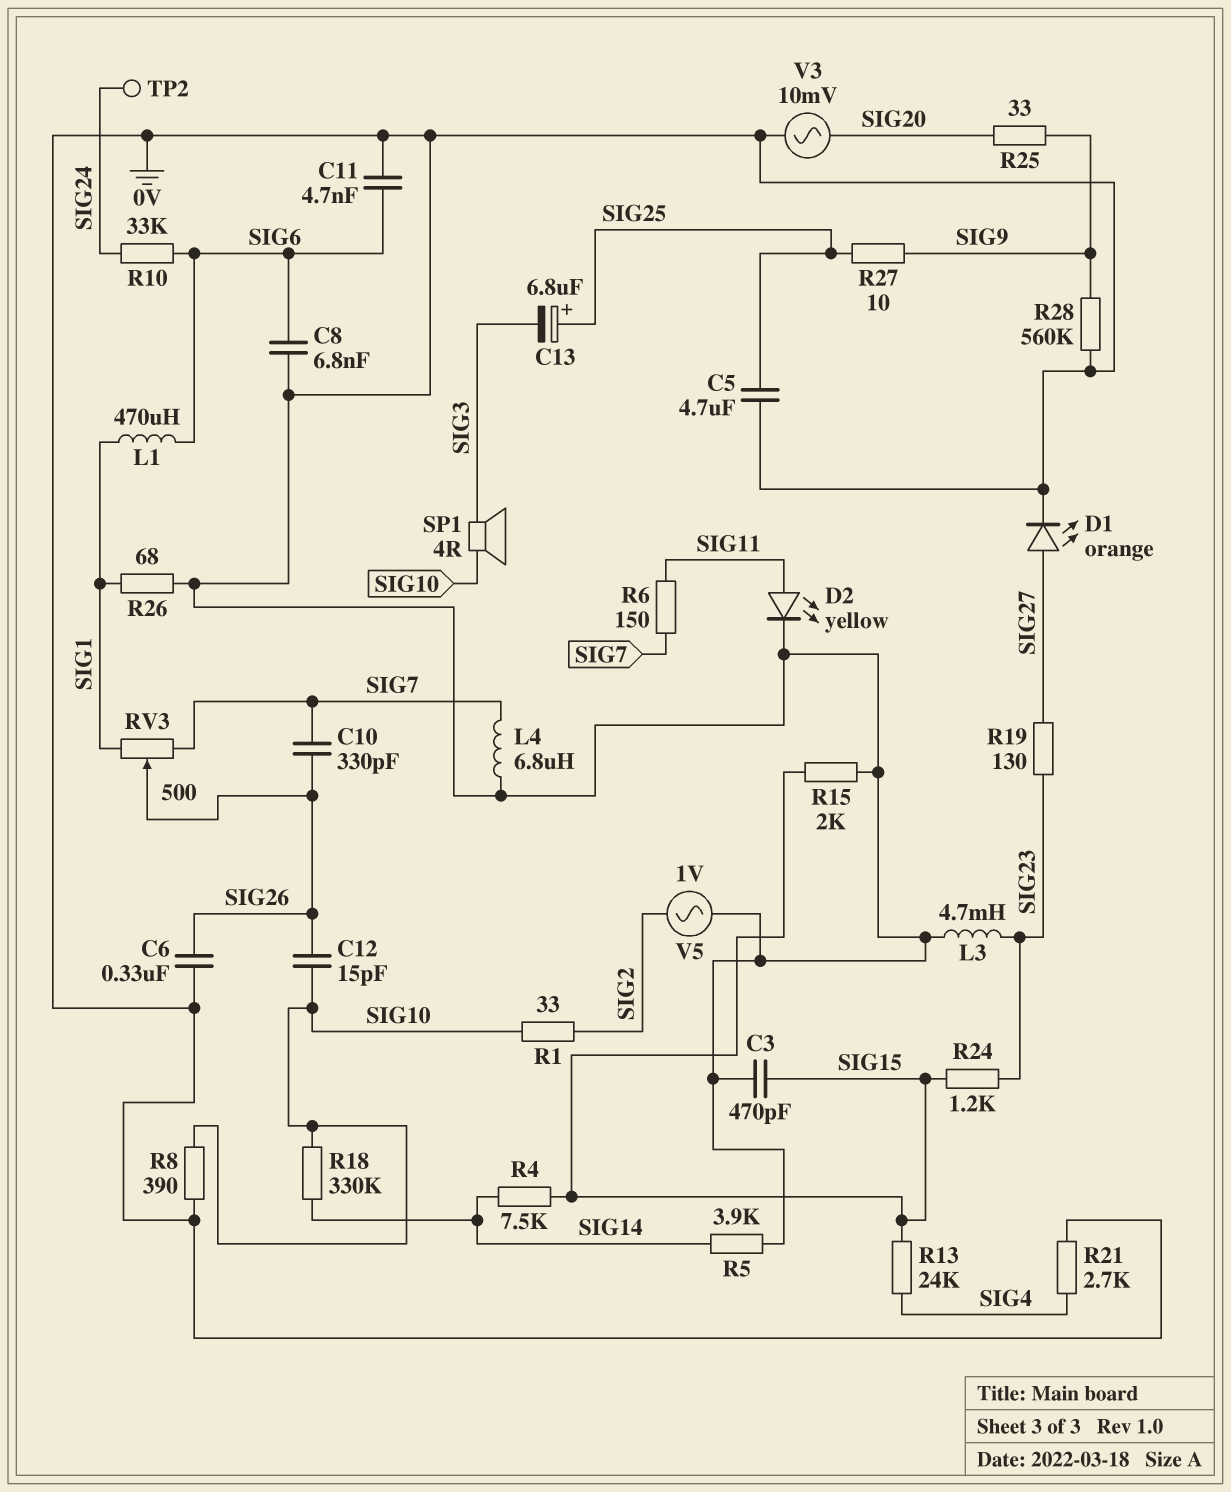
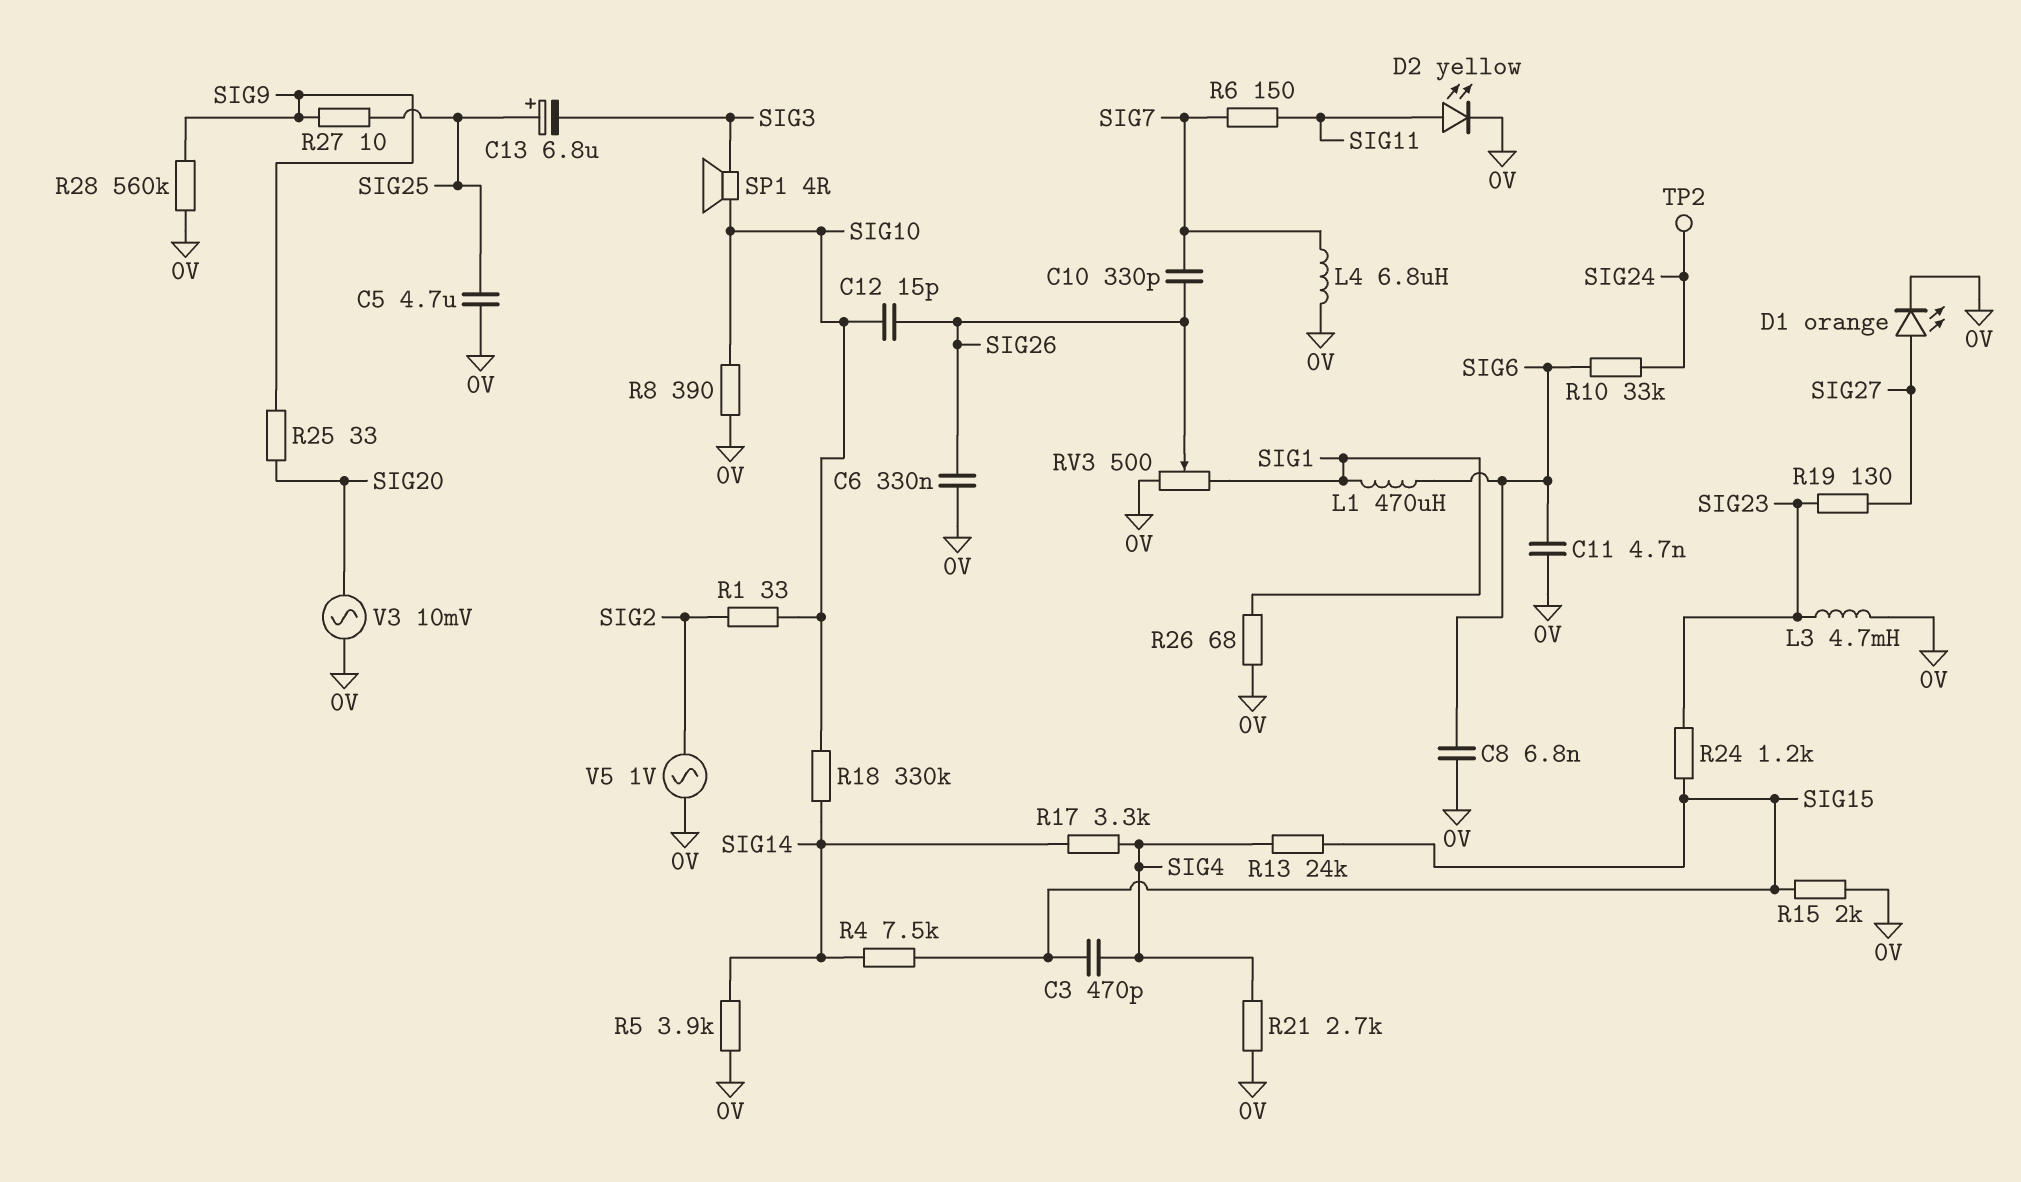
C3: 470pF (0V, SIG15) -> 470pF (SIG4, SIG15)
R17: none -> 3.3k (SIG4, SIG14)
RV3: 500 (SIG1, SIG7, wiper SIG26) -> 500 (0V, SIG1, wiper SIG26)

